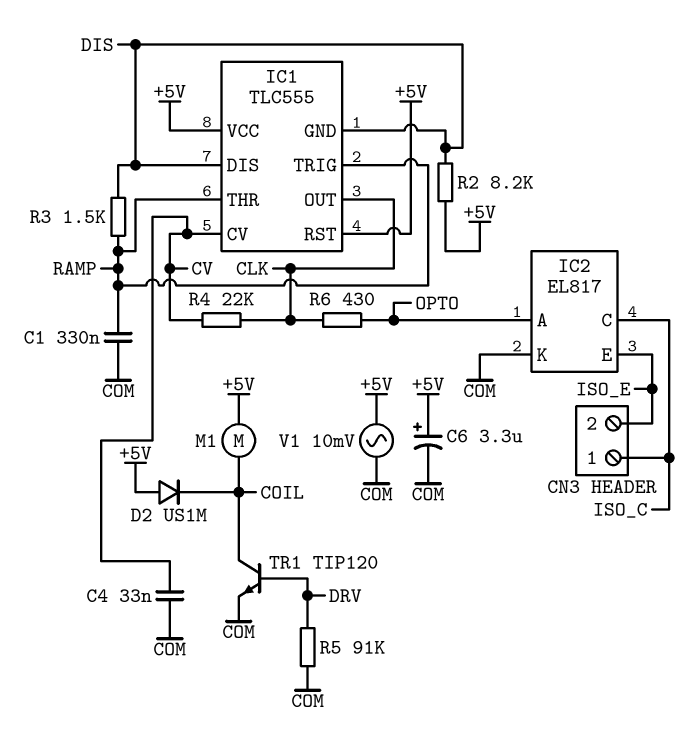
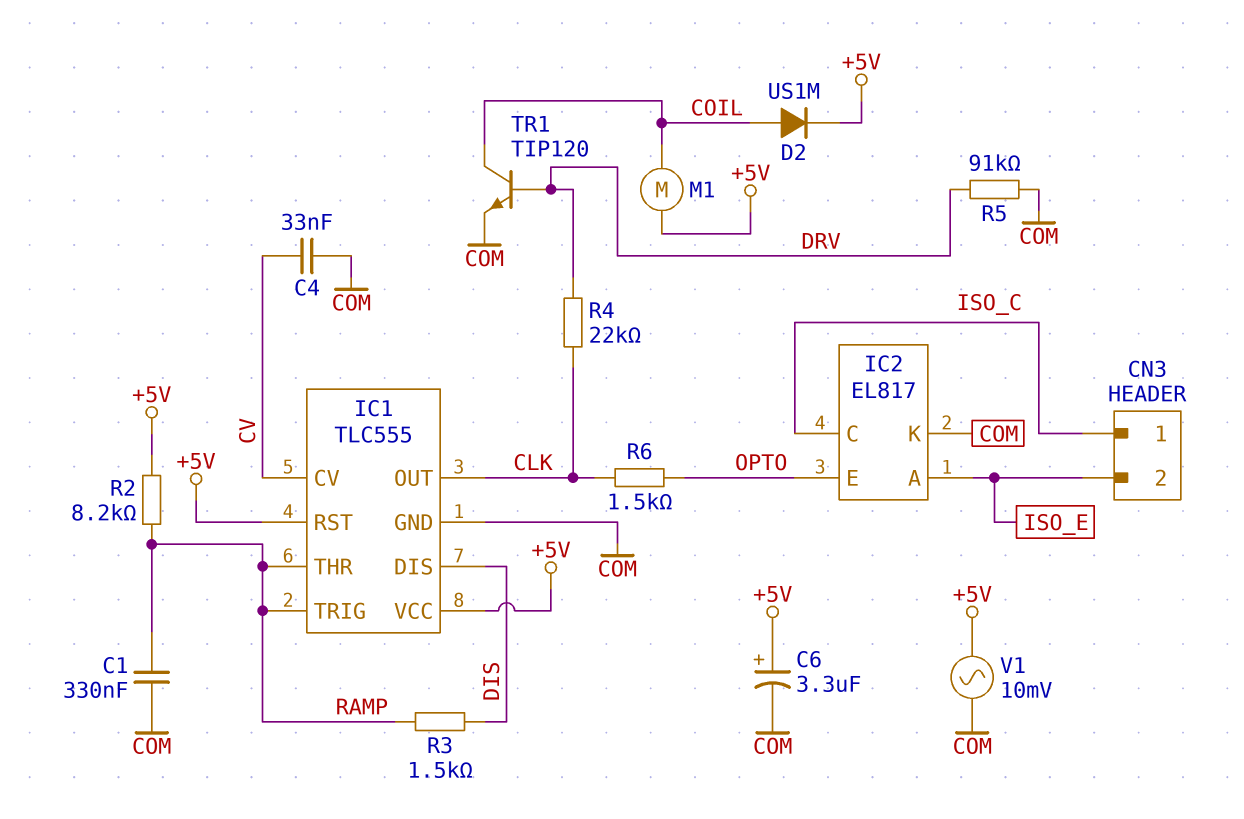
D2: diode US1M (A +5V, K COIL) -> diode US1M (A COIL, K +5V)
IC1 pin GND: DIS -> COM
IC2 pin A: OPTO -> ISO_E
IC2 pin E: ISO_E -> OPTO
R2: 8.2k (+5V, DIS) -> 8.2k (+5V, RAMP)
R4: 22k (CLK, CV) -> 22k (CLK, DRV)
R6: 430 (CLK, OPTO) -> 1.5k (CLK, OPTO)

